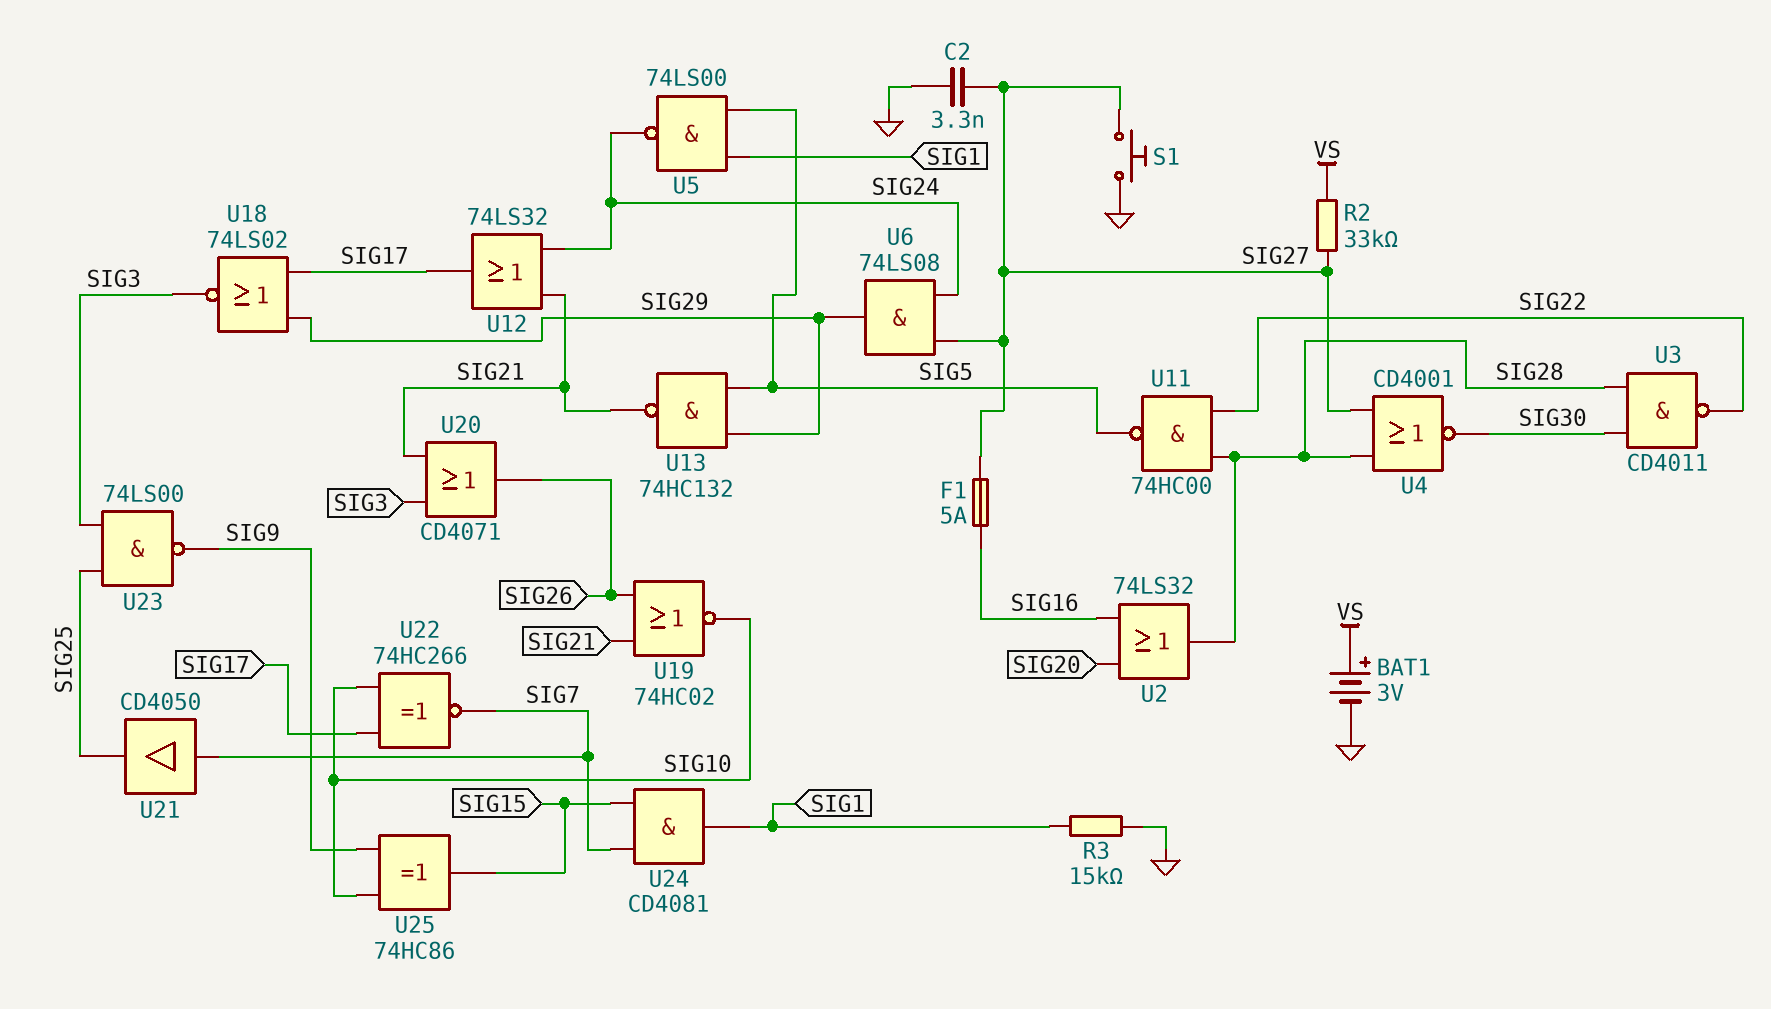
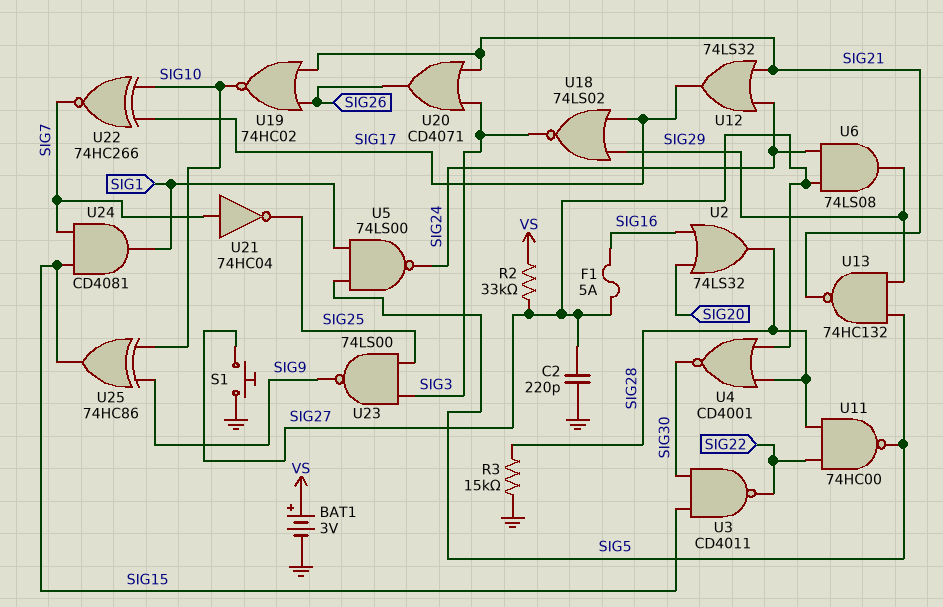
C2: 3.3nF (GND, SIG27) -> 220pF (GND, SIG27)
R3: 15k (GND, SIG1) -> 15k (GND, SIG28)
U3: NAND CD4011 (in SIG28, in SIG30, out SIG22) -> NAND CD4011 (in SIG15, in SIG30, out SIG22)
U21: buffer CD4050 (in SIG7, out SIG25) -> NOT 74HC04 (in SIG7, out SIG25)

